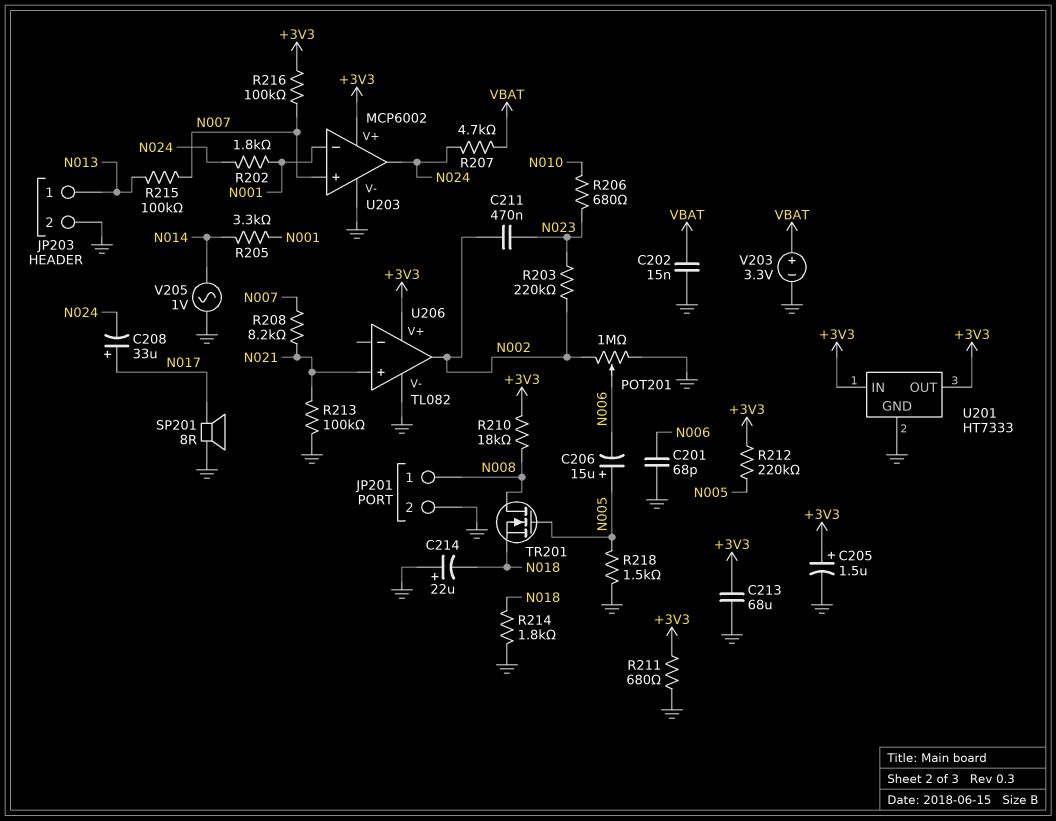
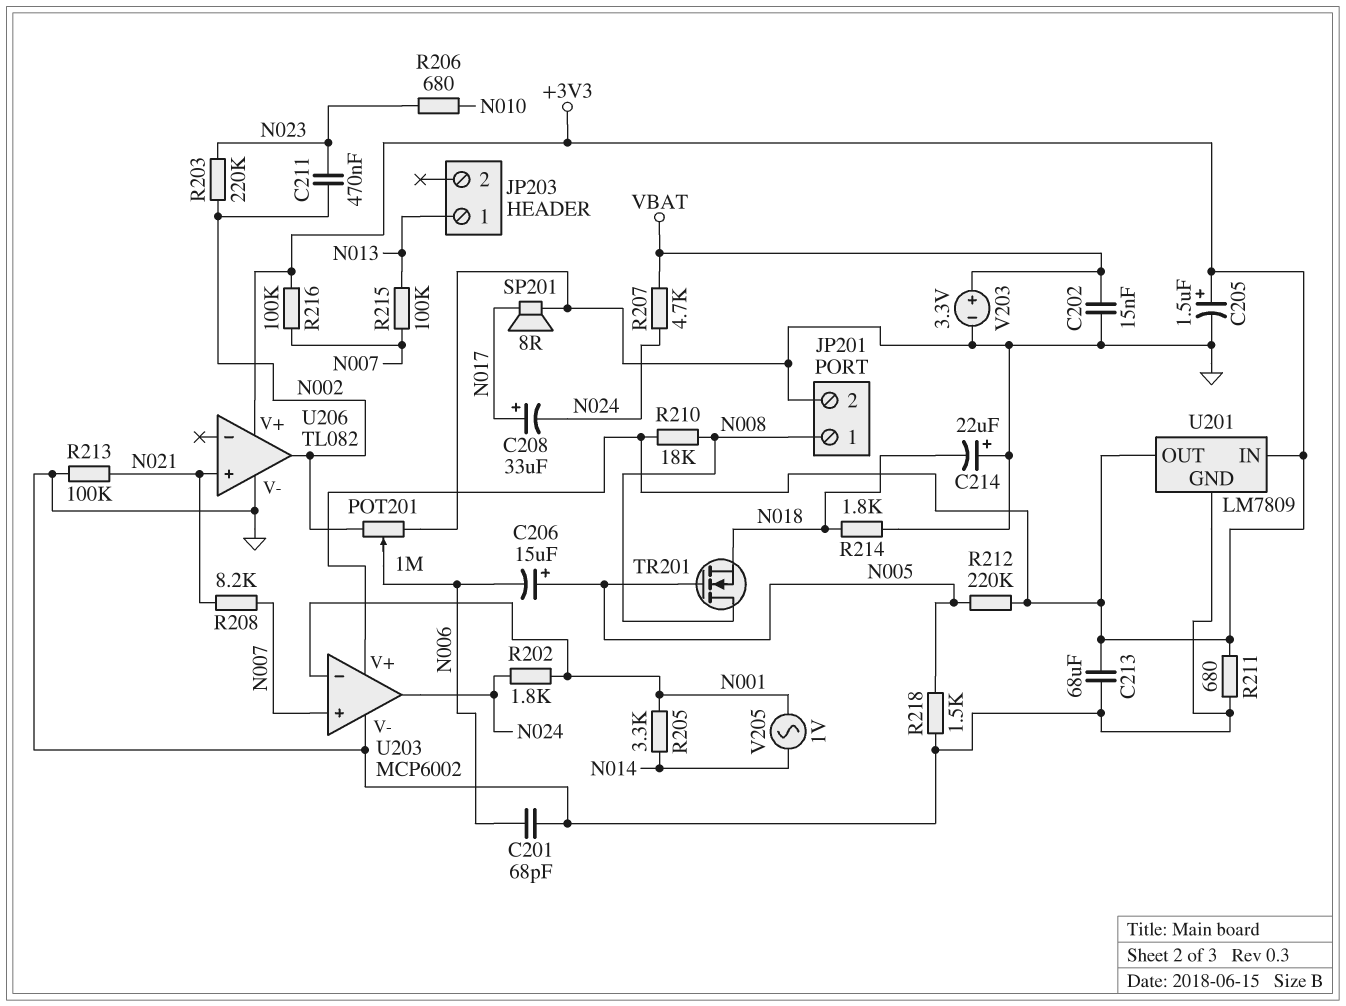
JP203 pin 2: GND -> none
U201: HT7333 -> LM7809
V205: AC 1V (GND, N014) -> AC 1V (N001, N014)

